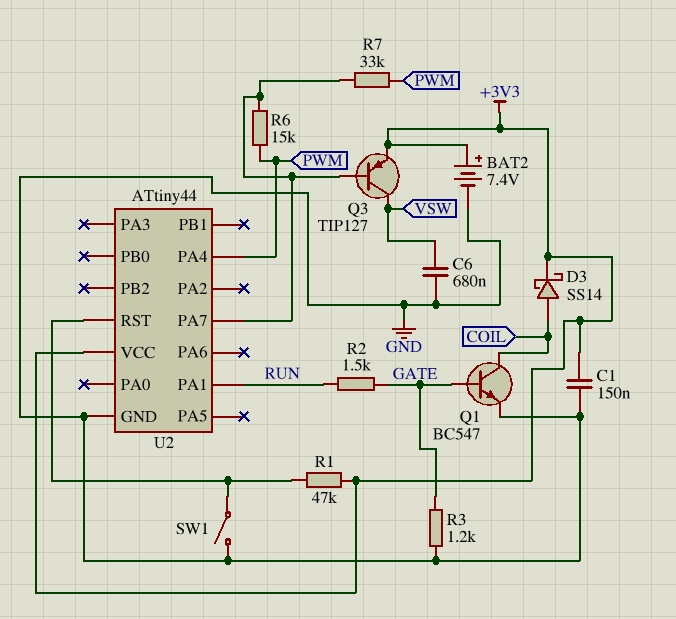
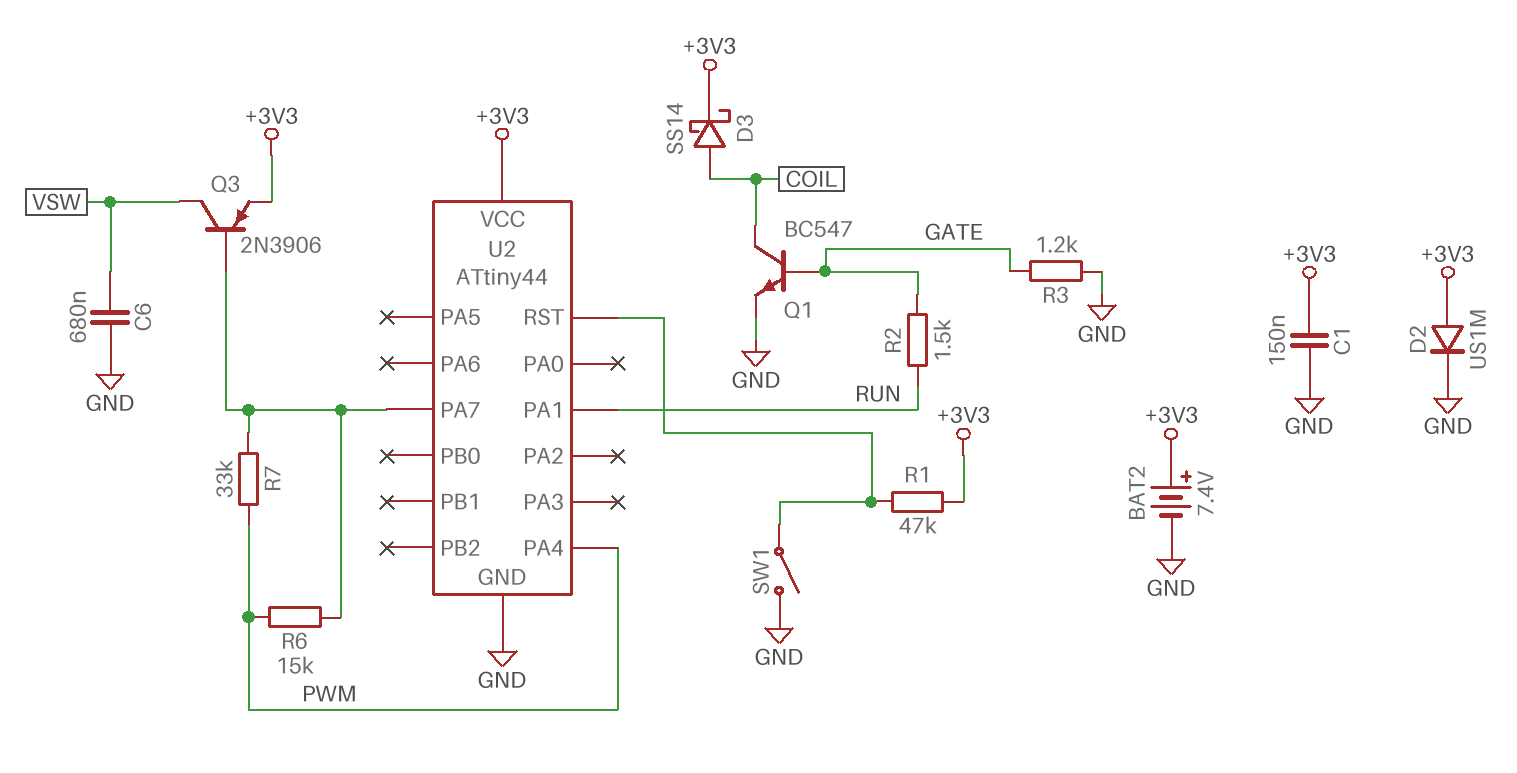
D2: none -> diode US1M (A +3V3, K GND)
Q3: PNP TIP127 (B U2/PA7, C VSW, E +3V3) -> PNP 2N3906 (B U2/PA7, C VSW, E +3V3)

